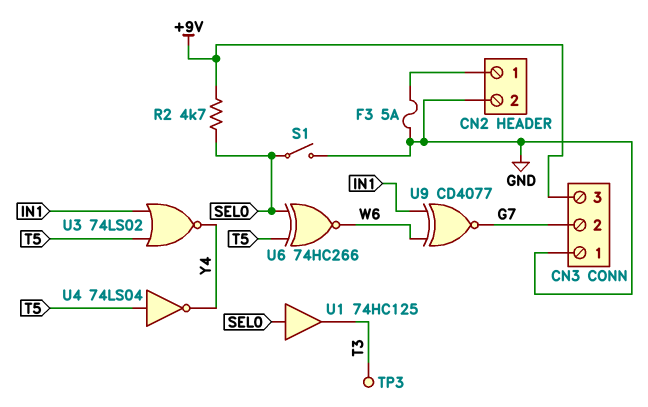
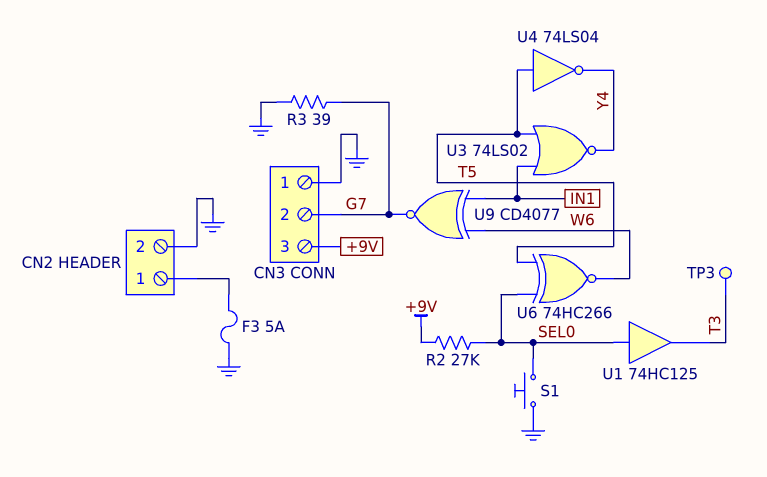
R2: 4.7k (+9V, SEL0) -> 27k (+9V, SEL0)
R3: none -> 39 (G7, GND)
S1: switch (GND, SEL0) -> button (GND, SEL0)

